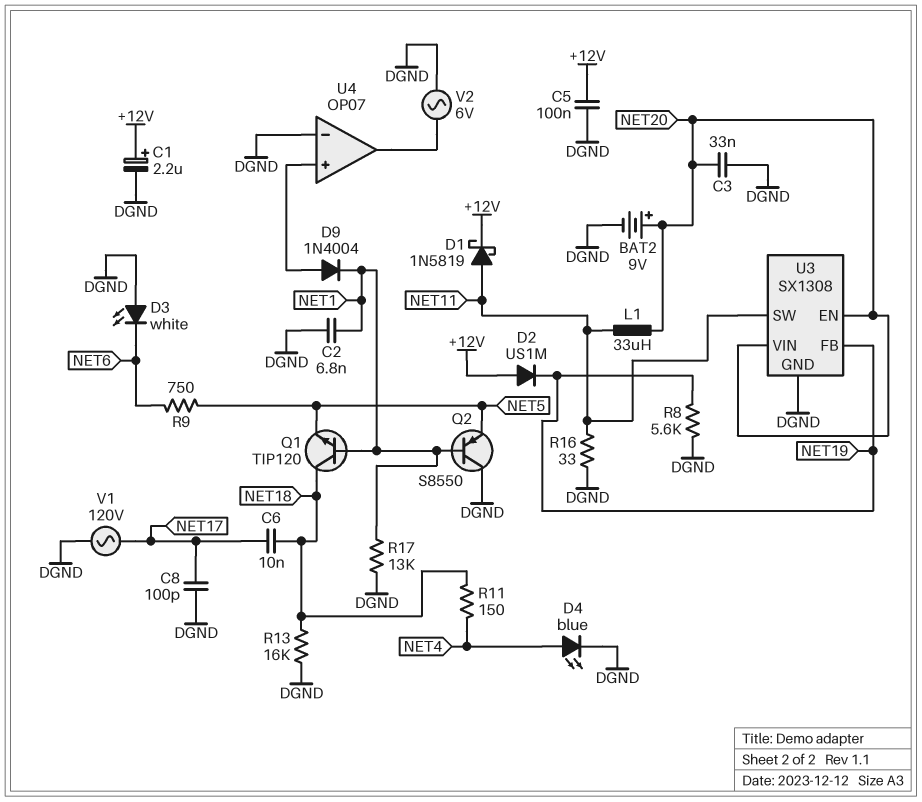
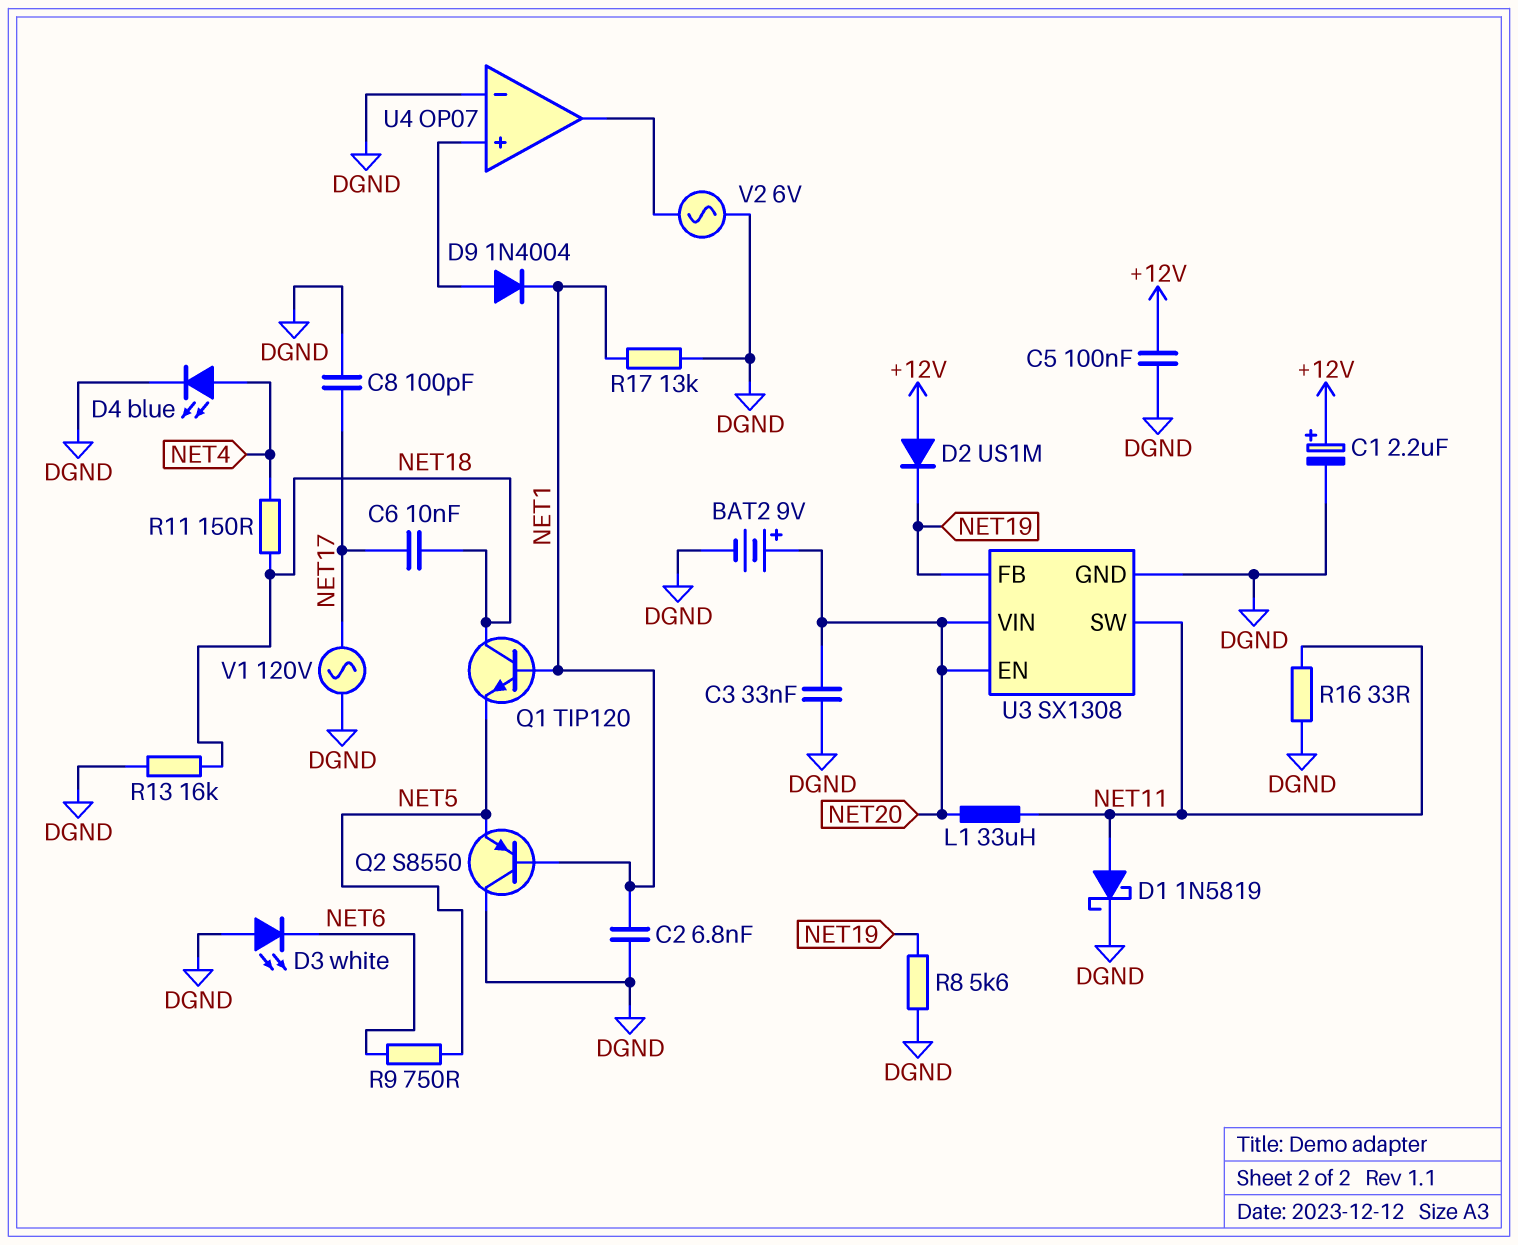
D1: schottky 1N5819 (A NET11, K +12V) -> schottky 1N5819 (A NET11, K DGND)

